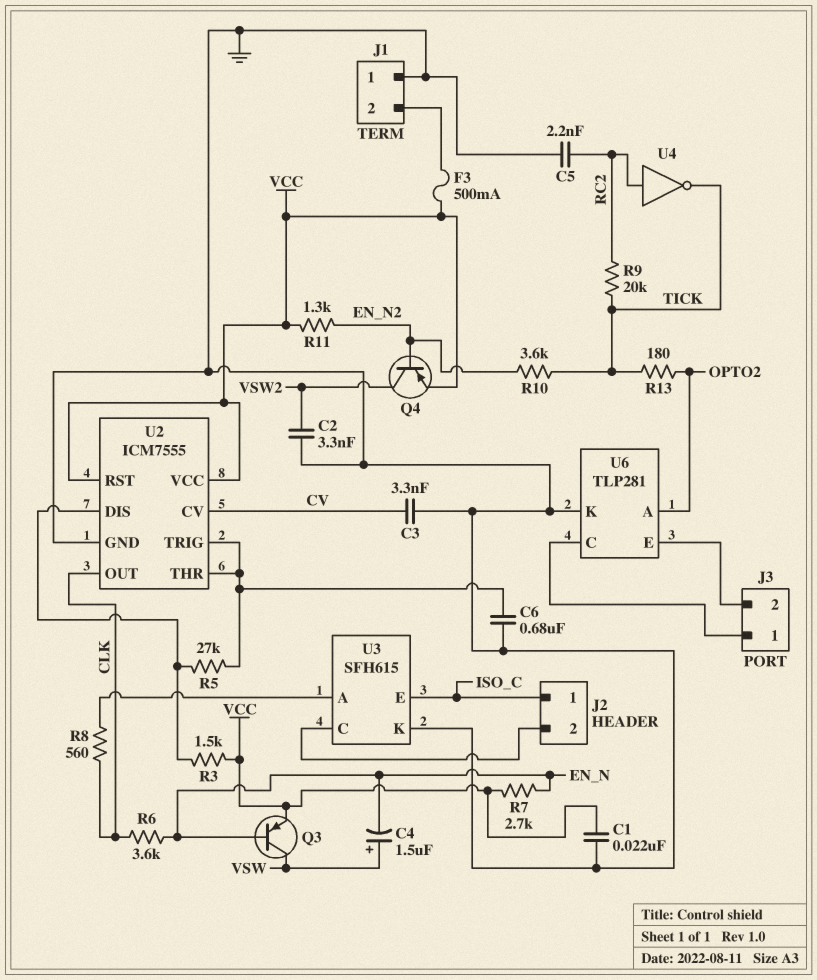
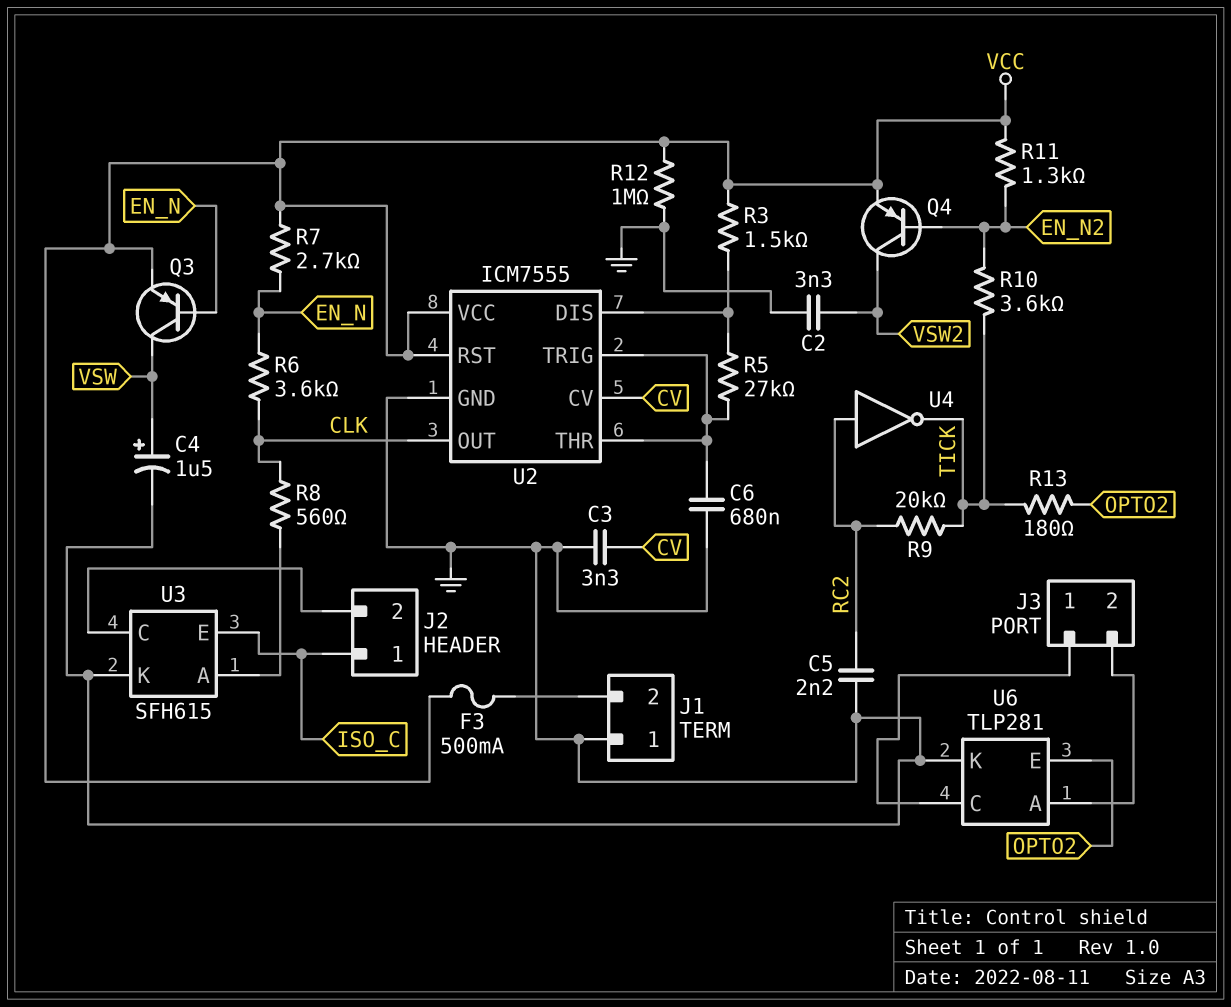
C1: 22nF (GND, VCC) -> none
C4: 1.5uF (plus VSW, minus EN_N) -> 1.5uF (plus VSW, minus GND)
R12: none -> 1M (GND, VCC)
U6 pin A: OPTO2 -> J3/2
U6 pin E: J3/2 -> OPTO2

